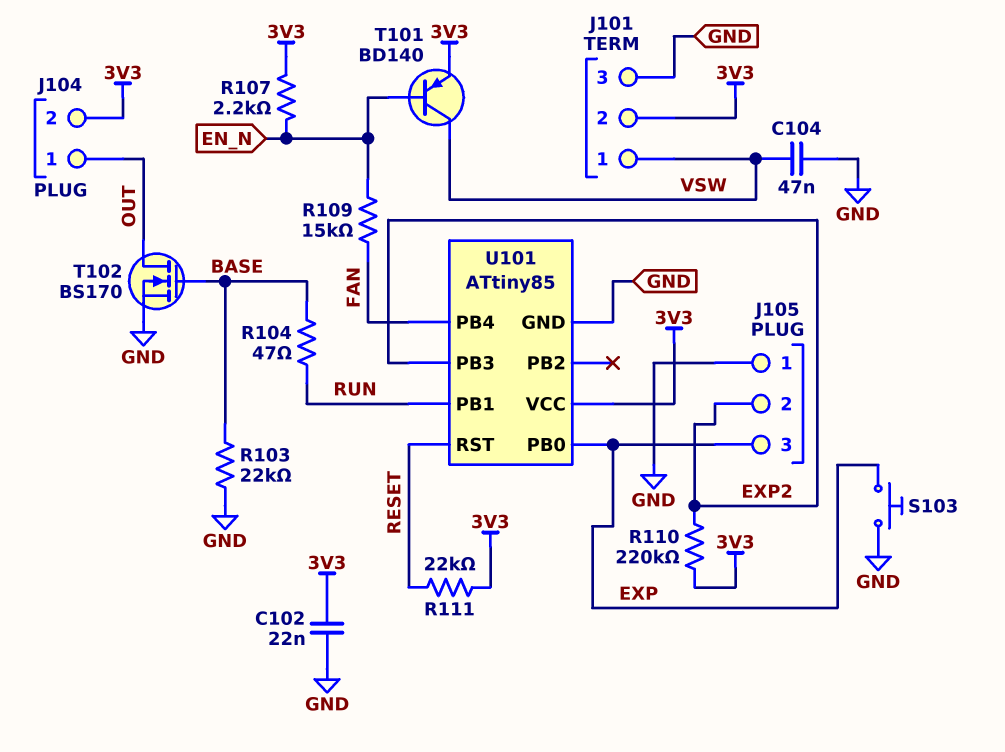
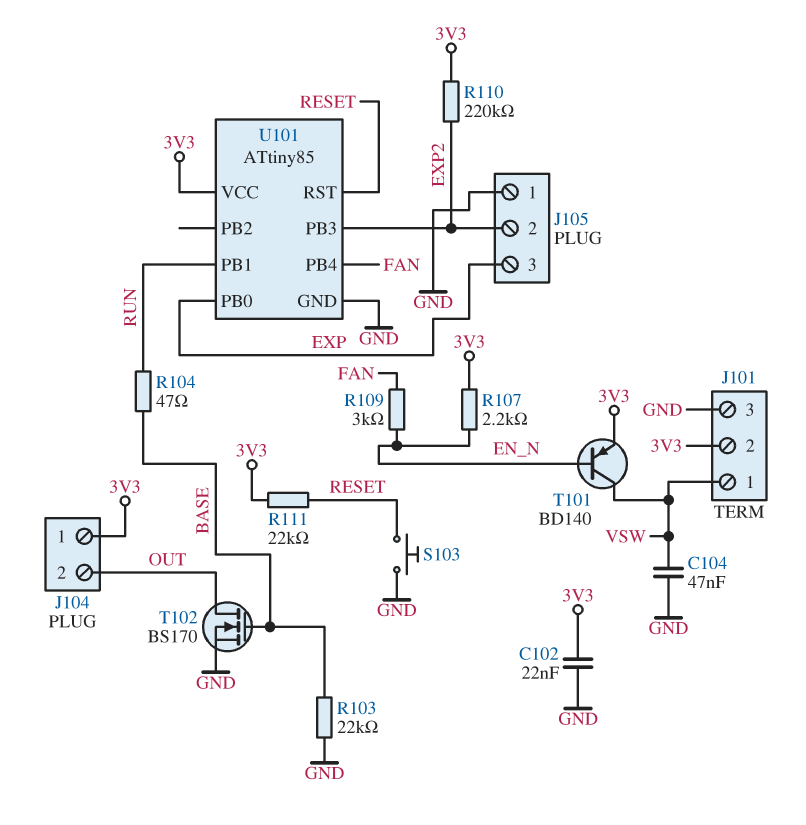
J104 pin 1: OUT -> 3V3
J104 pin 2: 3V3 -> OUT
R109: 15k (EN_N, FAN) -> 3k (EN_N, FAN)
S103: button (EXP, GND) -> button (GND, RESET)

